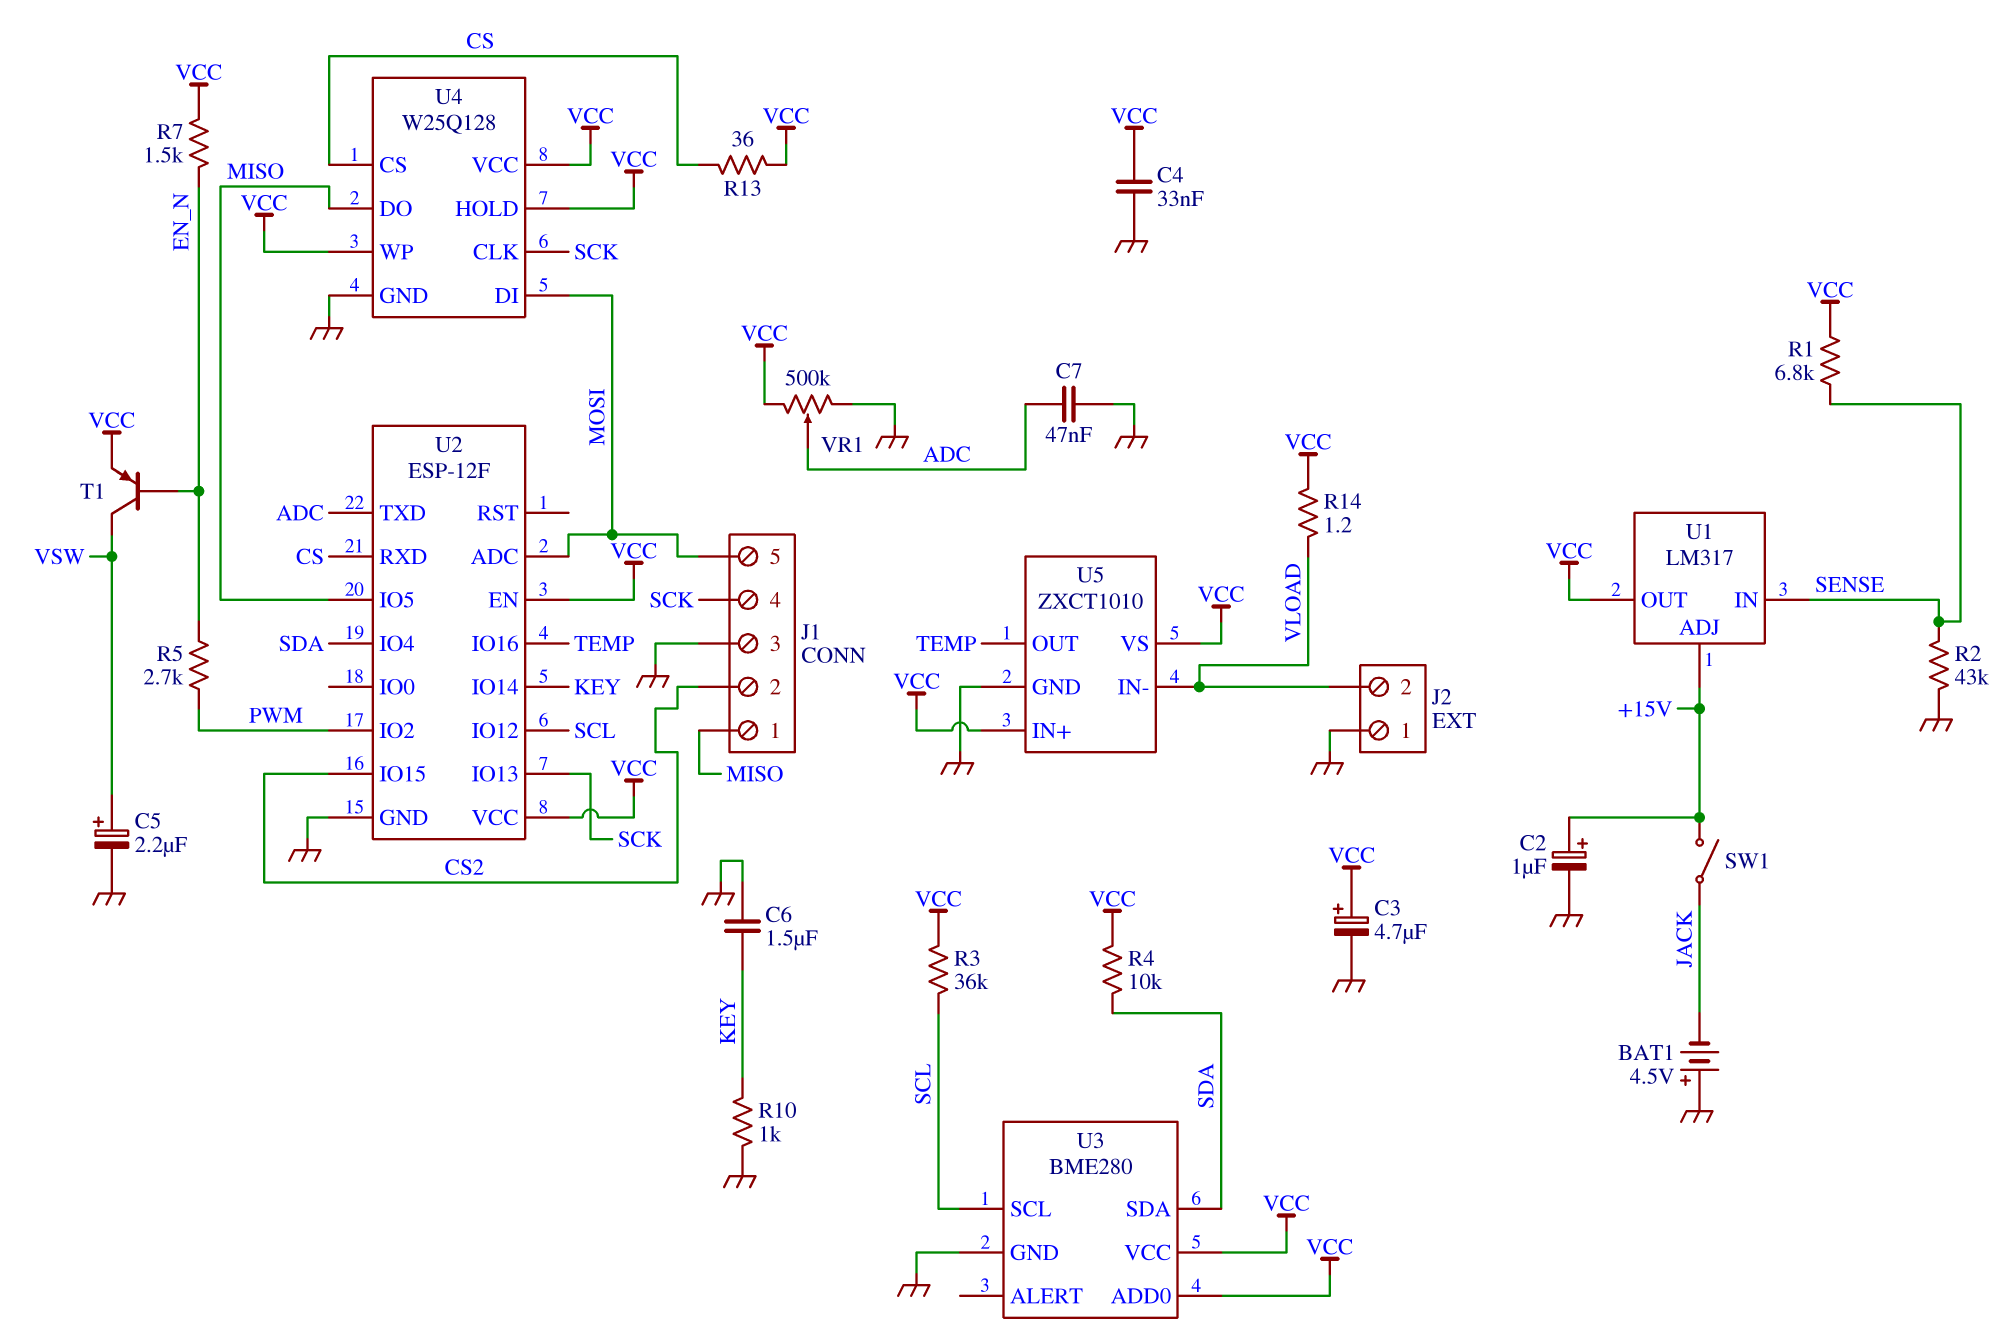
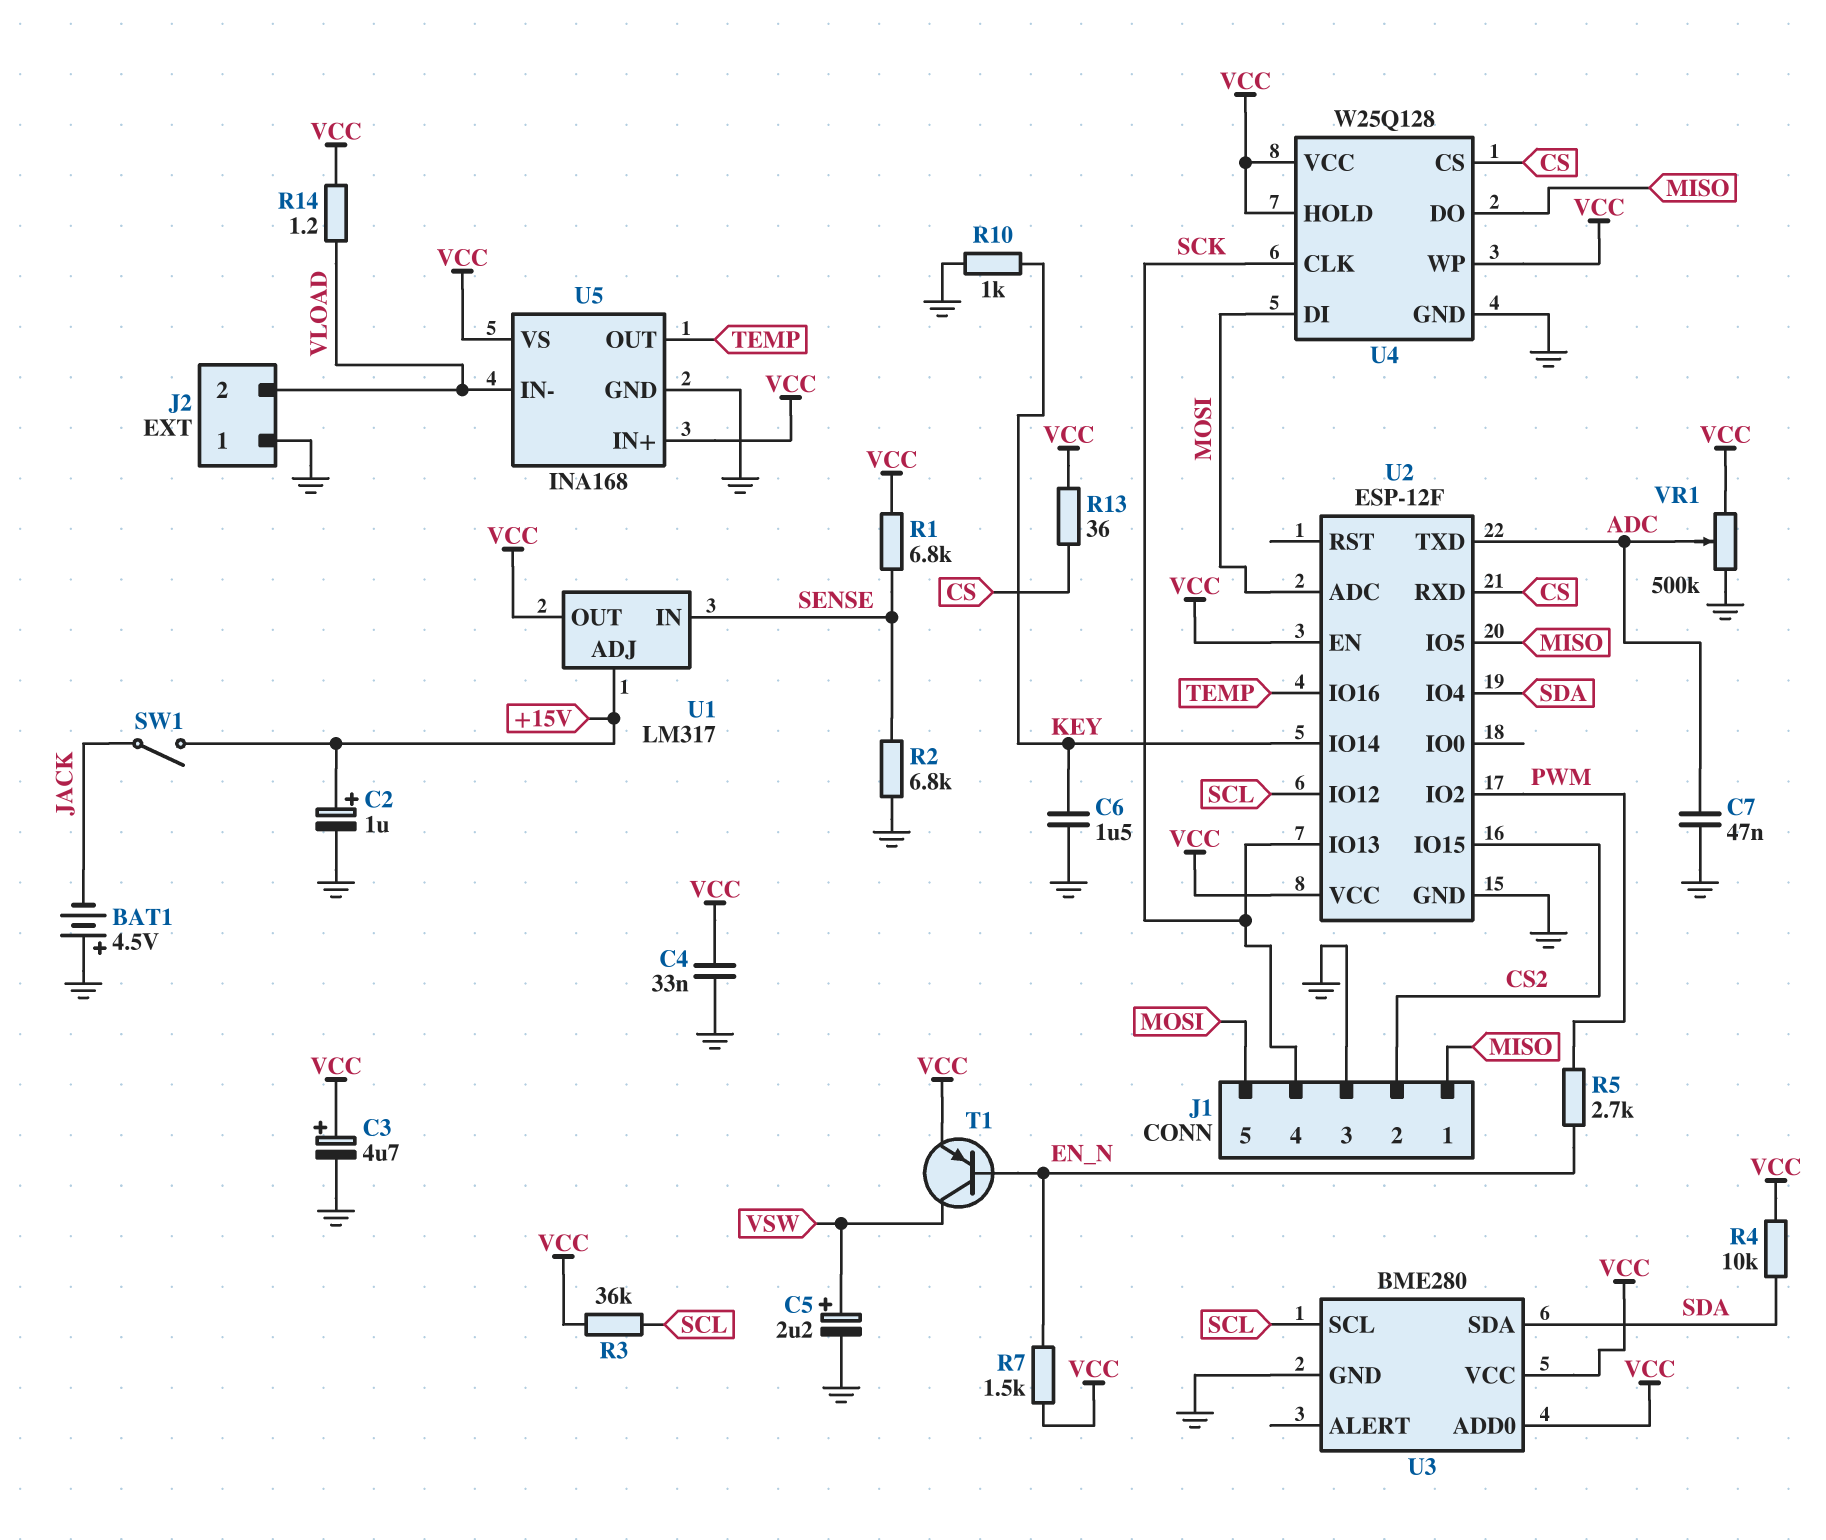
R2: 43k (GND, SENSE) -> 6.8k (GND, SENSE)
U5: ZXCT1010 -> INA168

